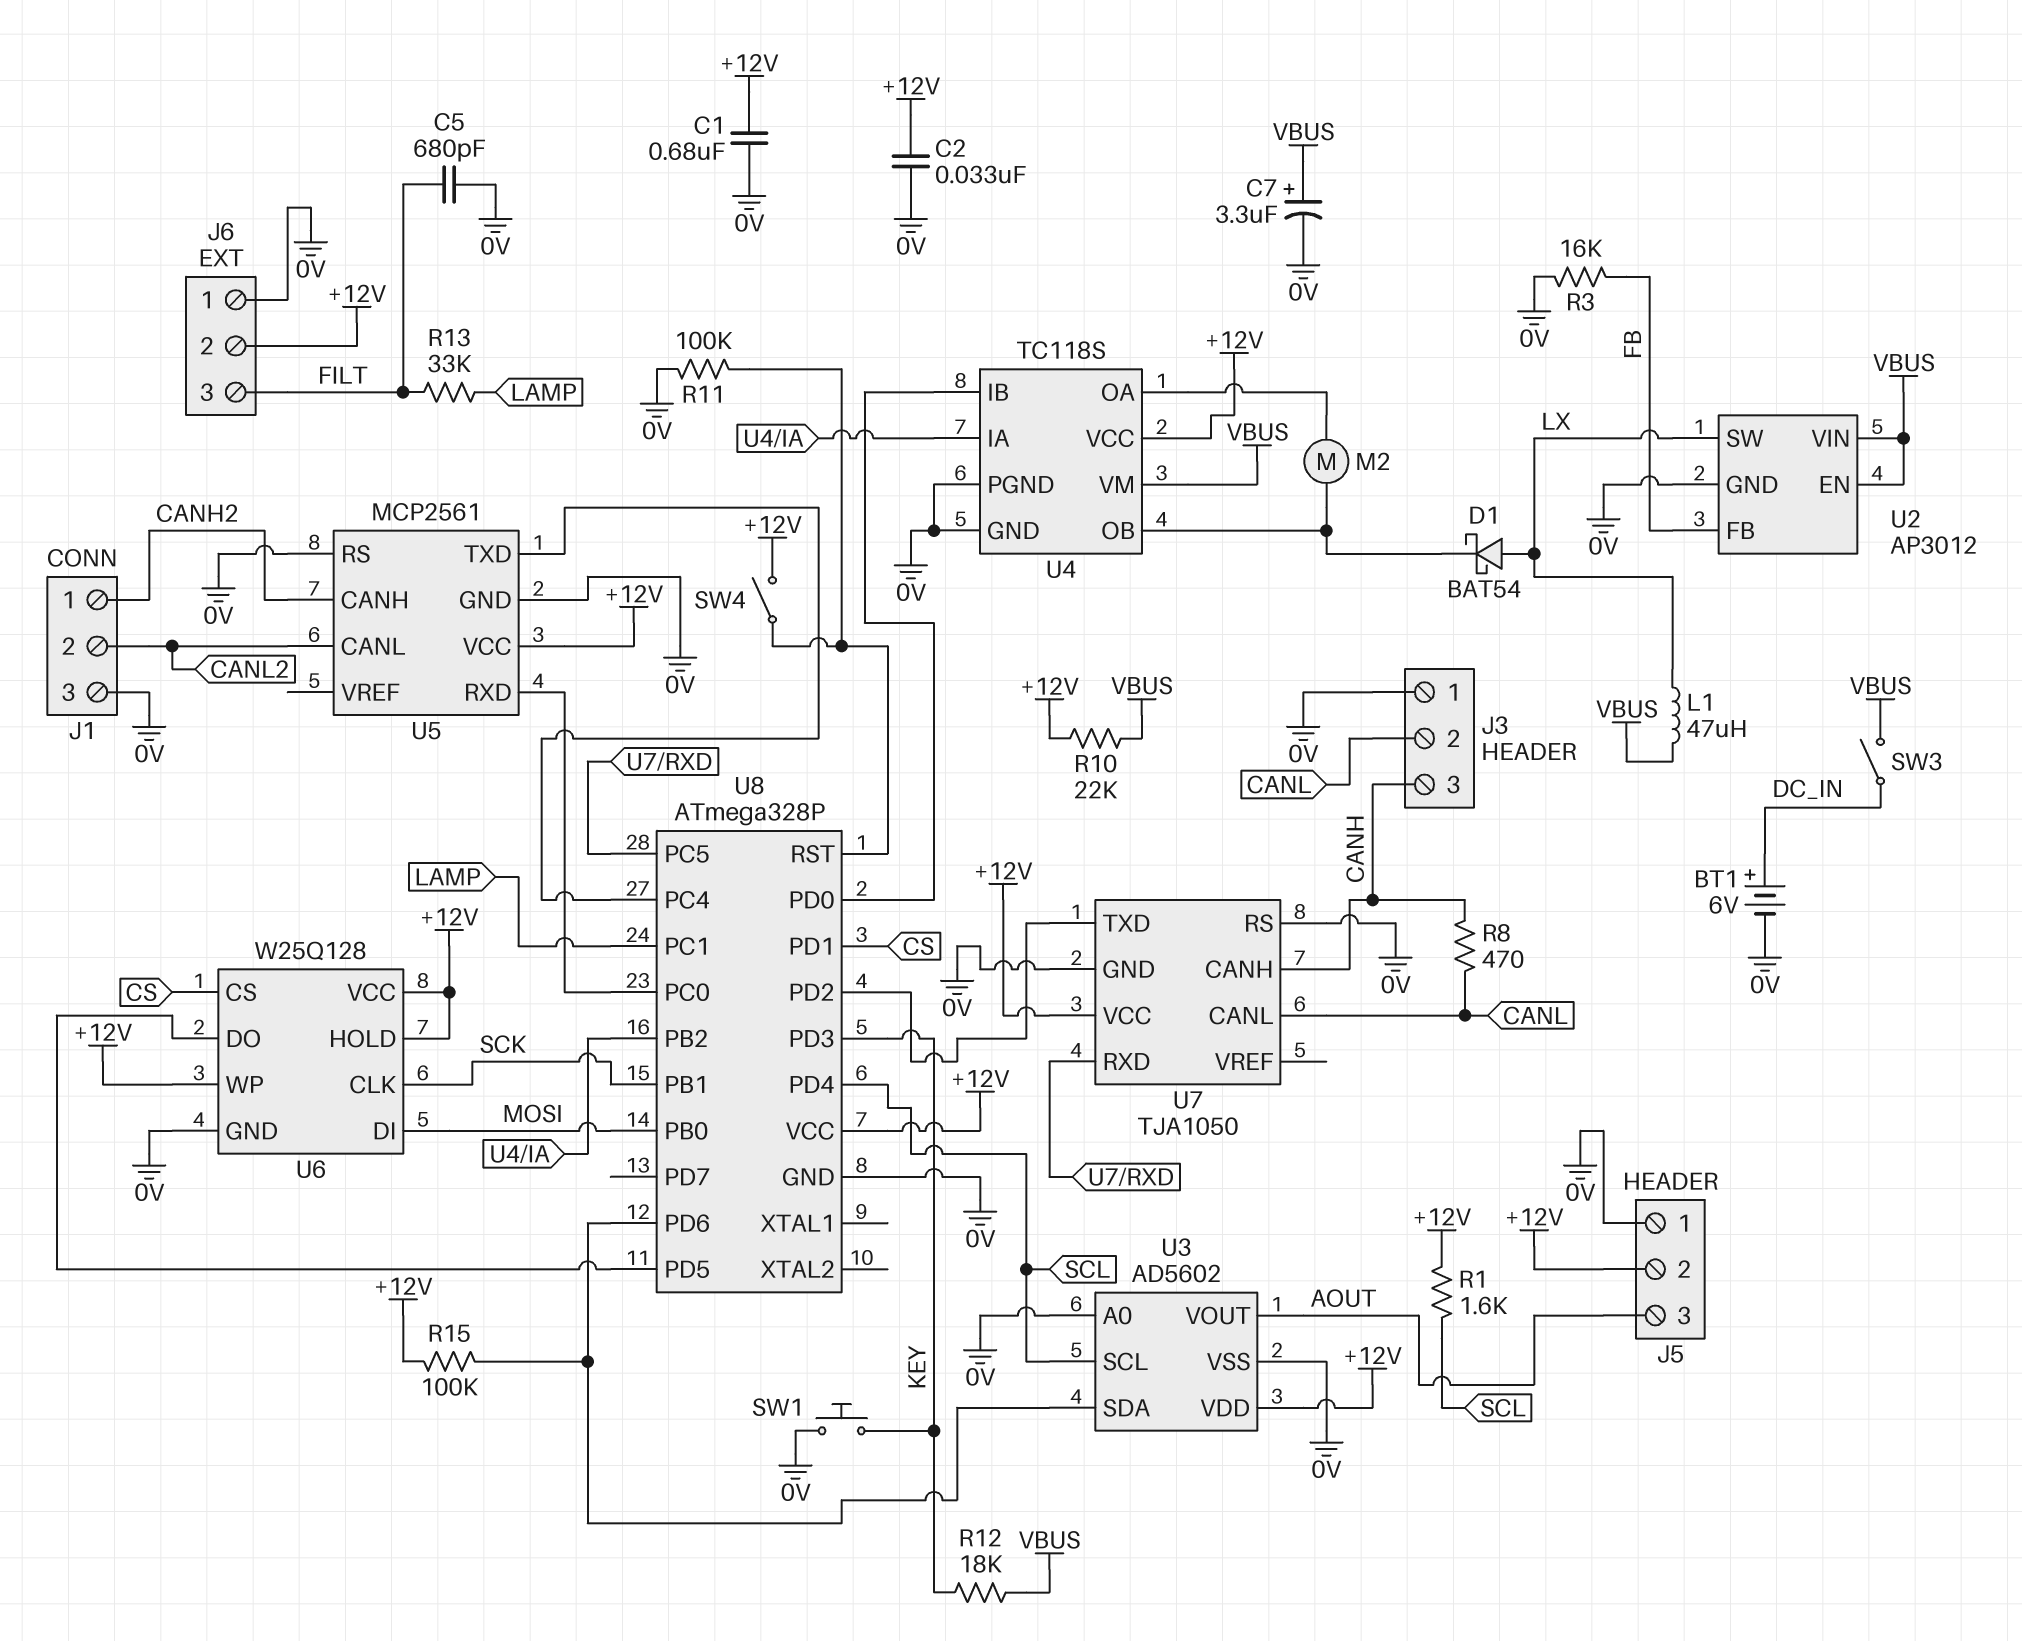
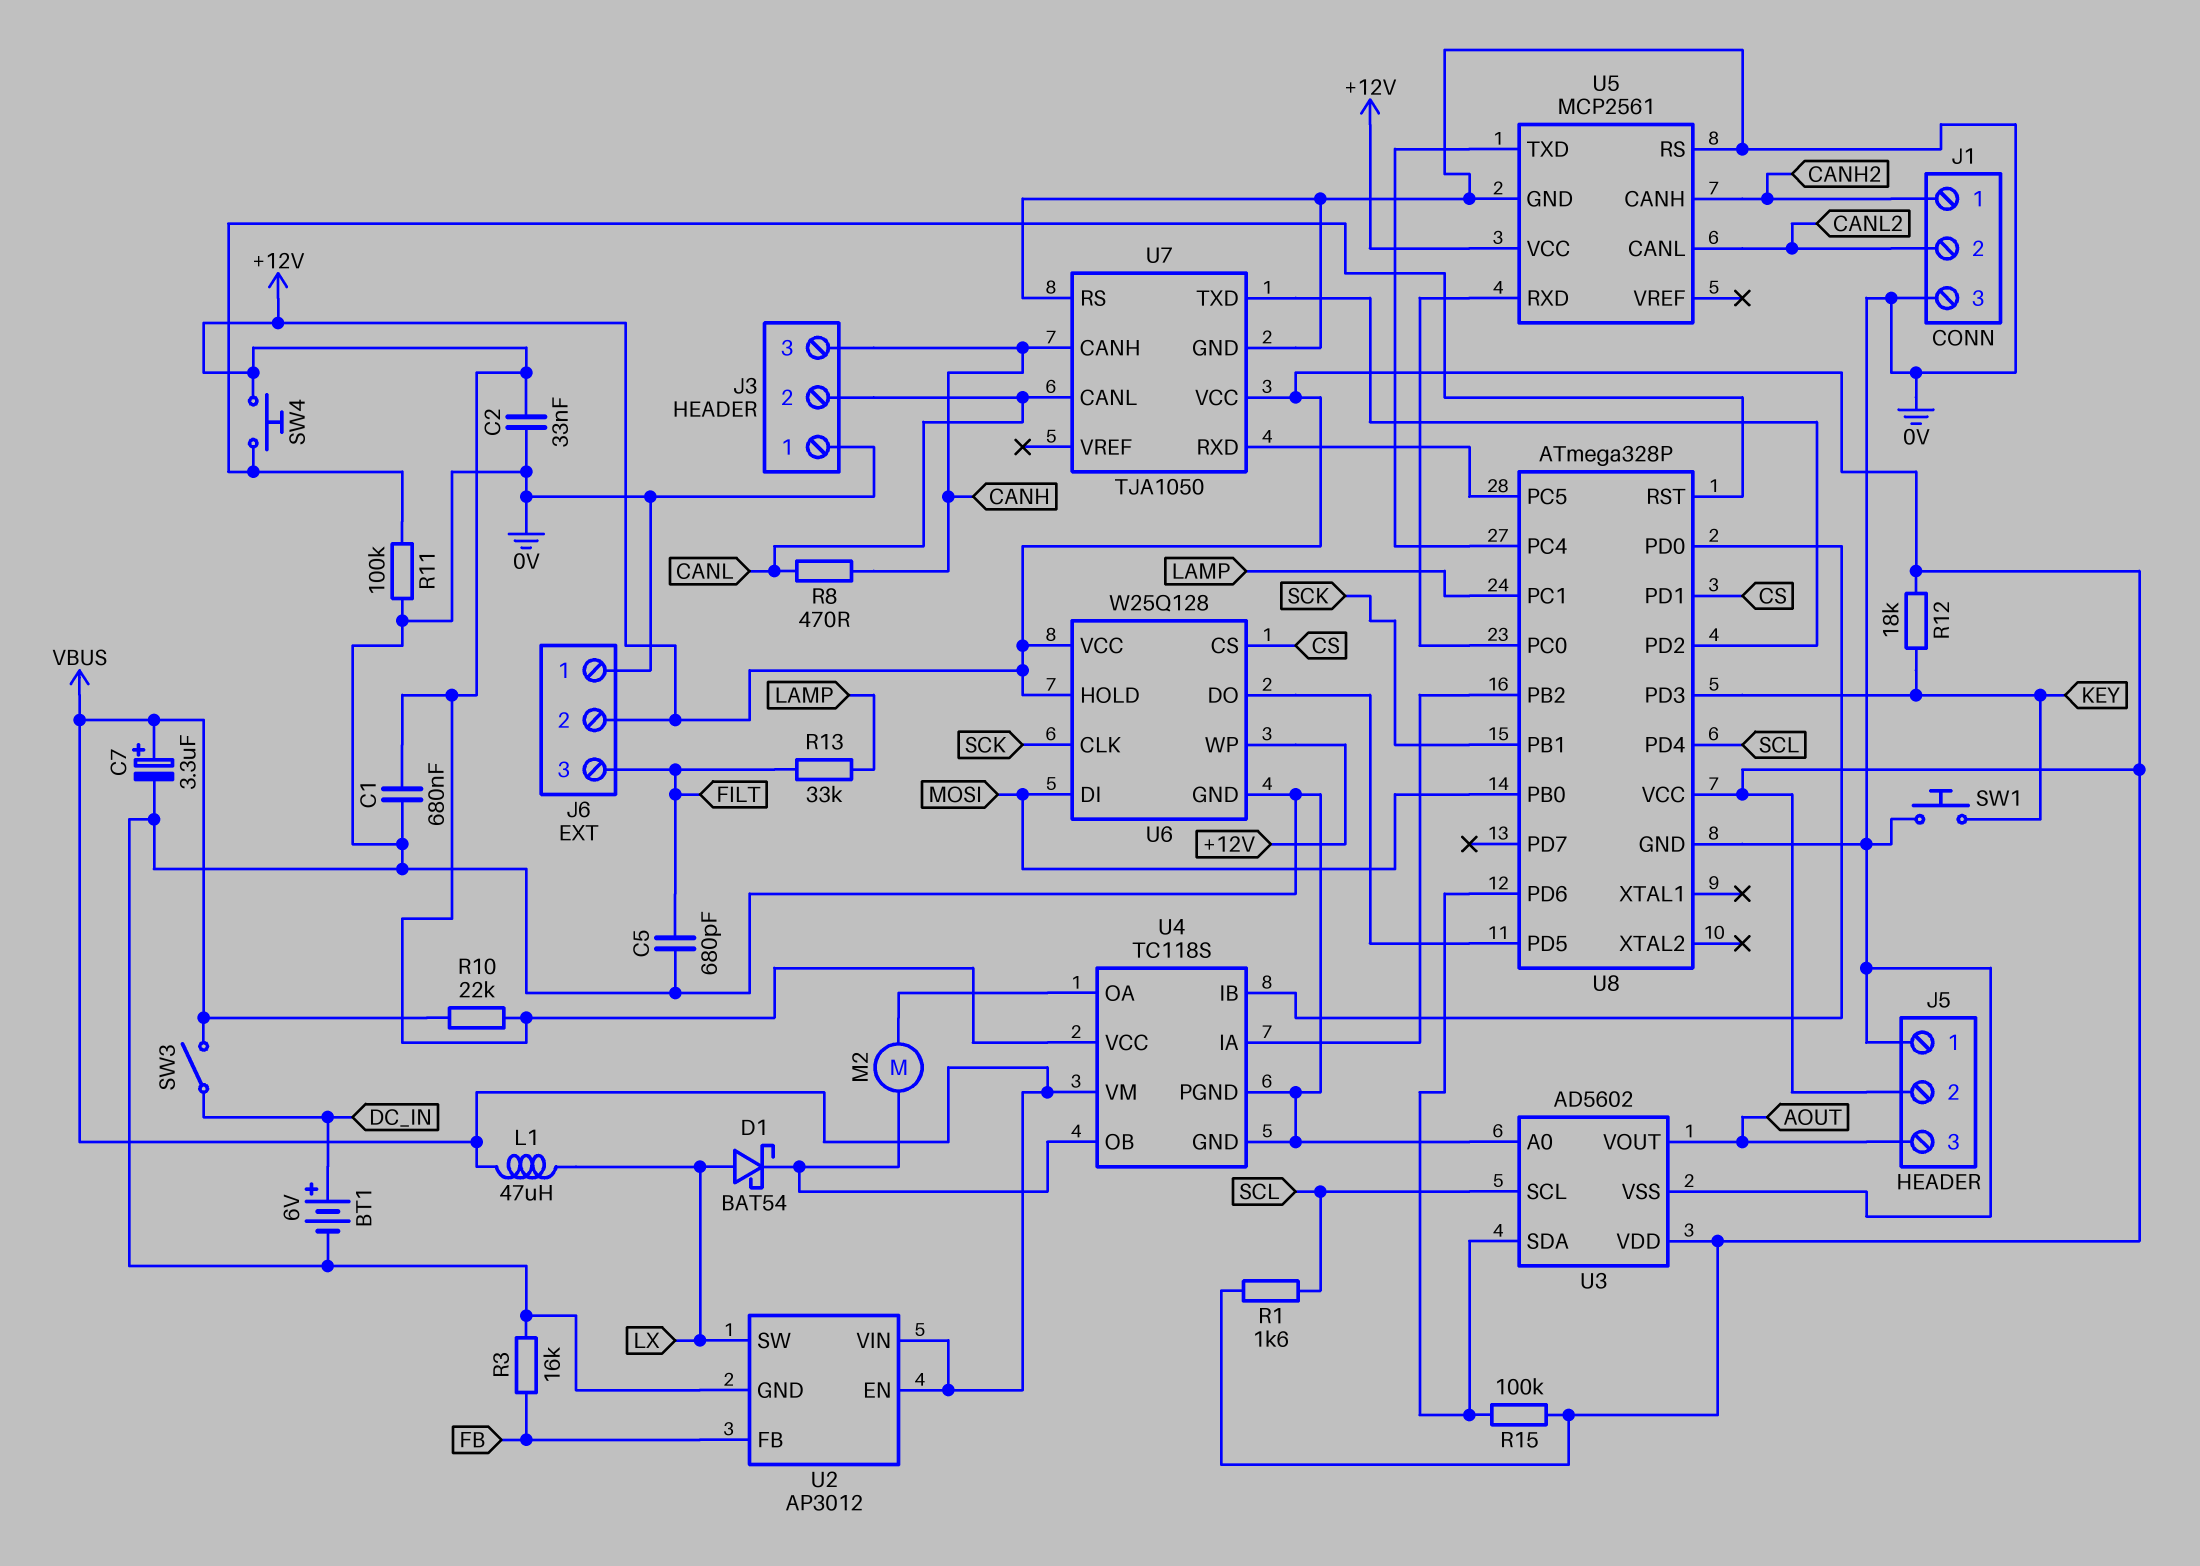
R12: 18k (KEY, VBUS) -> 18k (+12V, KEY)
SW4: switch (+12V, U8/RST) -> button (+12V, U8/RST)

